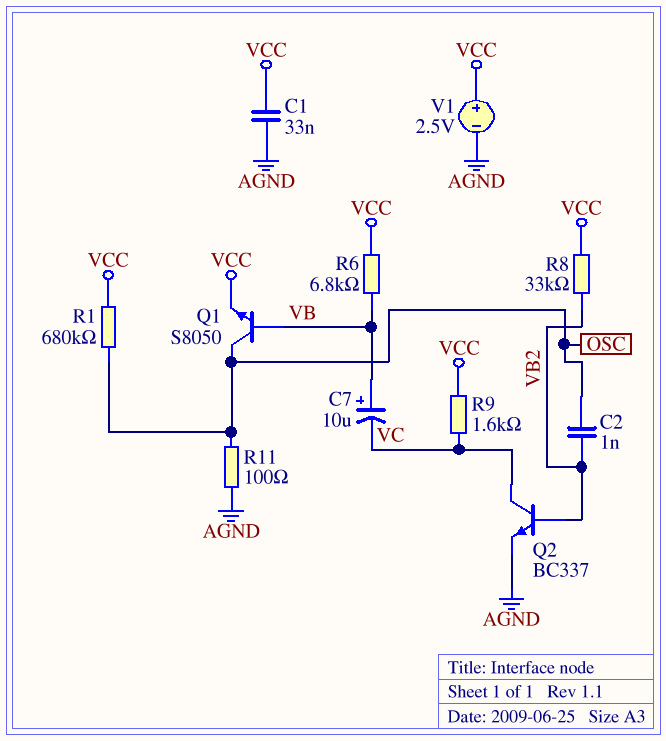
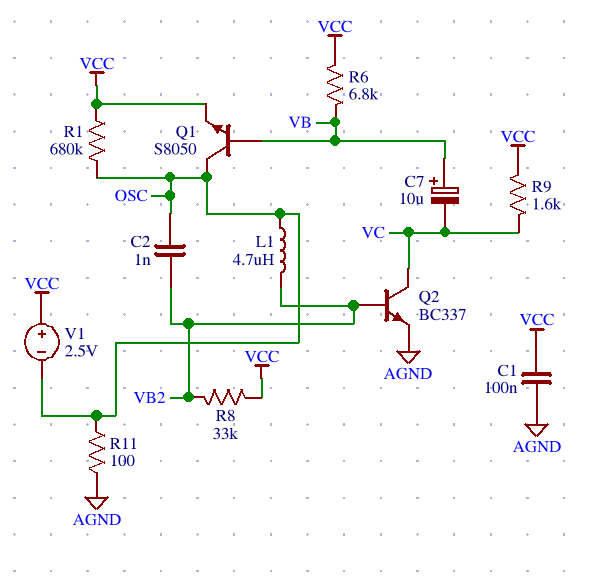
C1: 33nF (AGND, VCC) -> 100nF (AGND, VCC)
L1: none -> 4.7uH (OSC, VB2)
V1: 2.5V (plus VCC, minus AGND) -> 2.5V (plus VCC, minus OSC)

